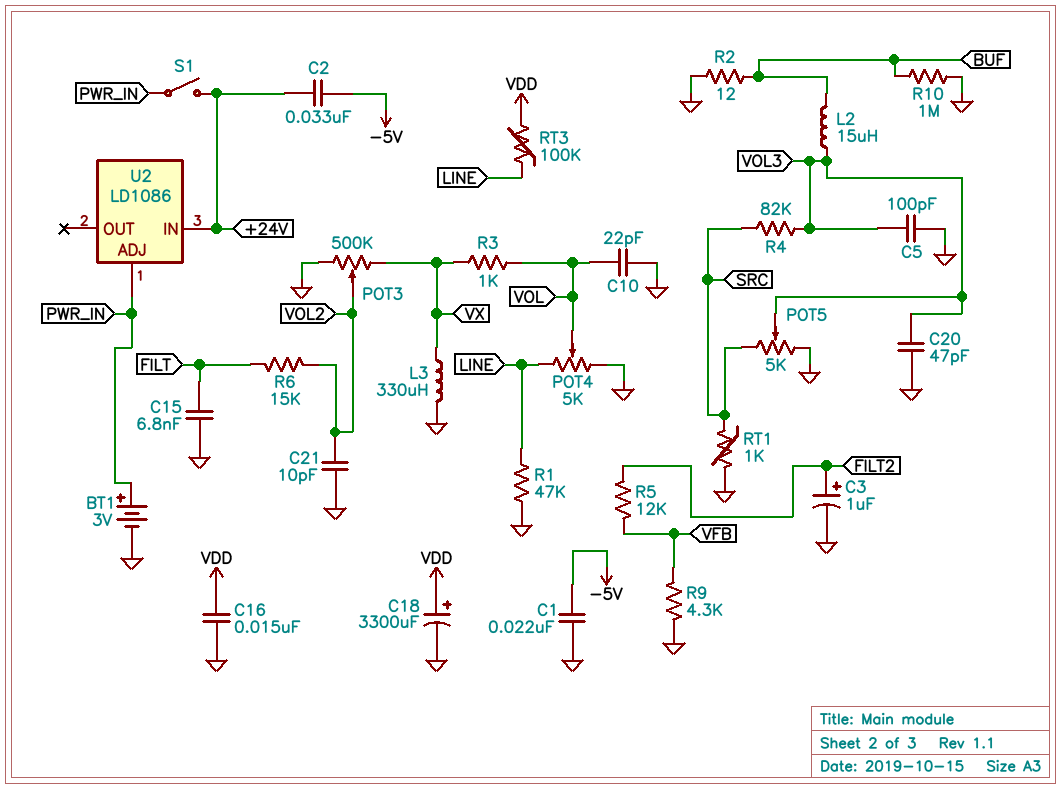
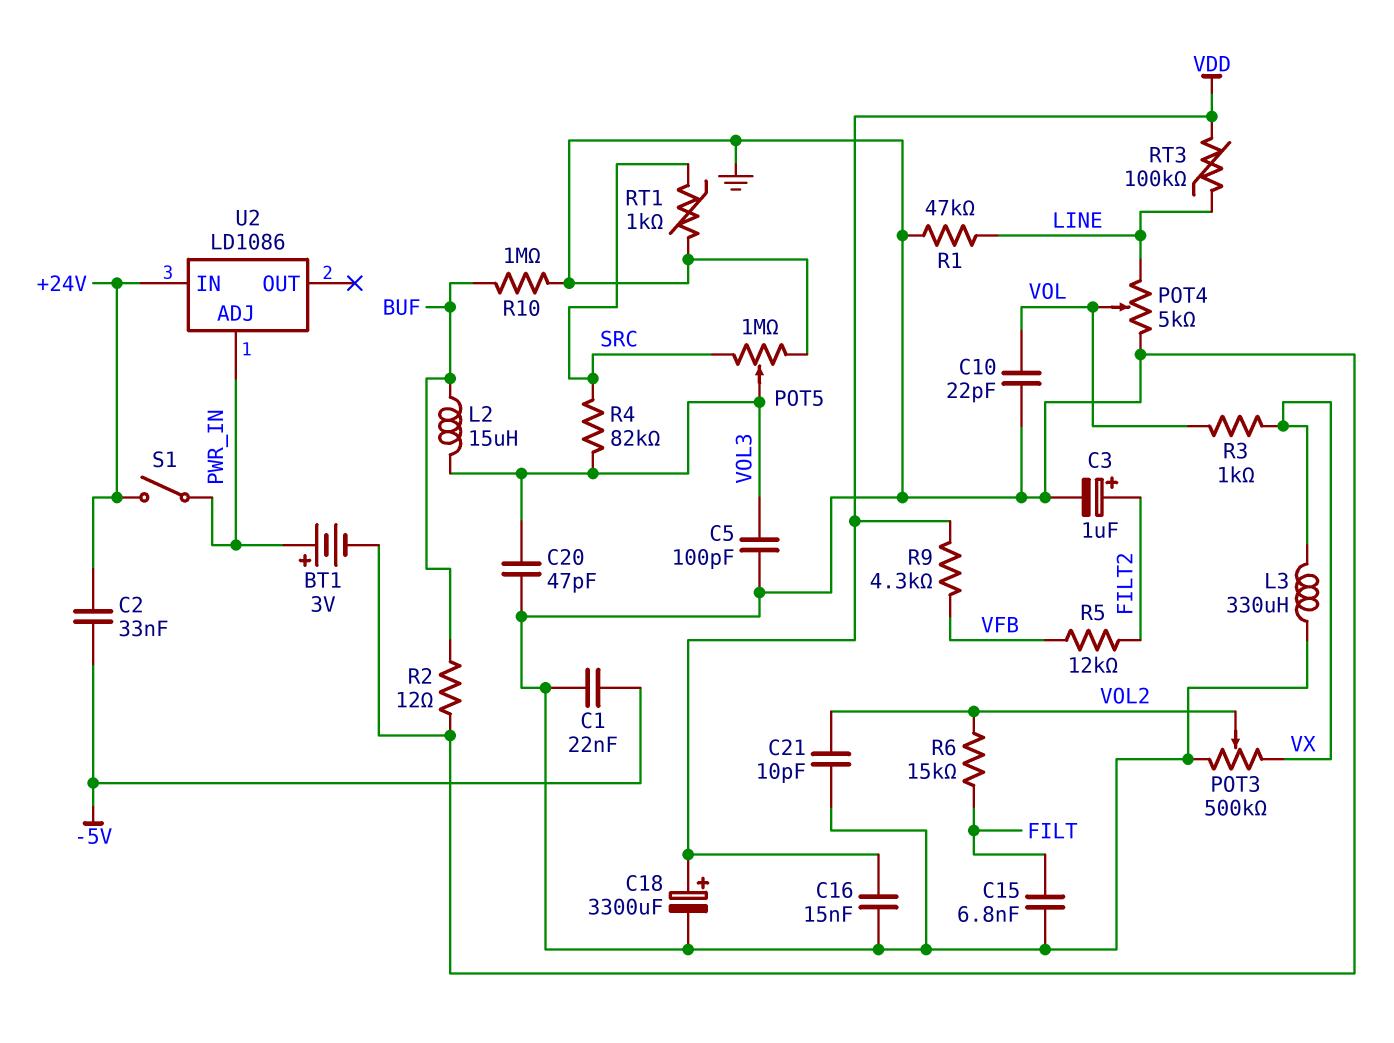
POT5: 5k (GND, SRC, wiper VOL3) -> 1M (GND, SRC, wiper VOL3)
R9: 4.3k (GND, VFB) -> 4.3k (VDD, VFB)

